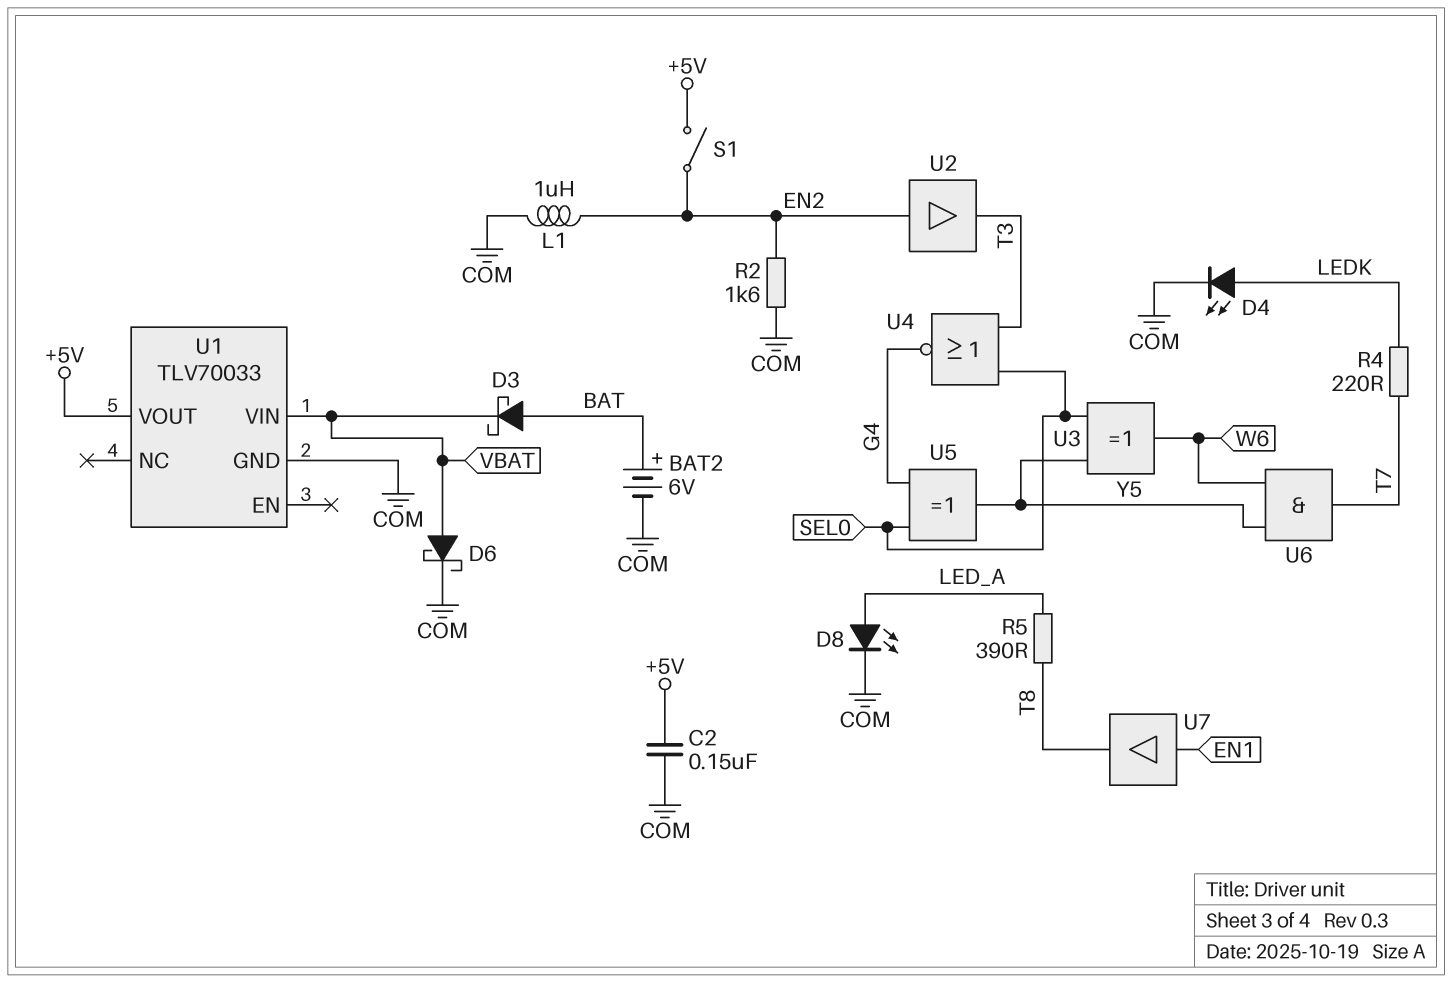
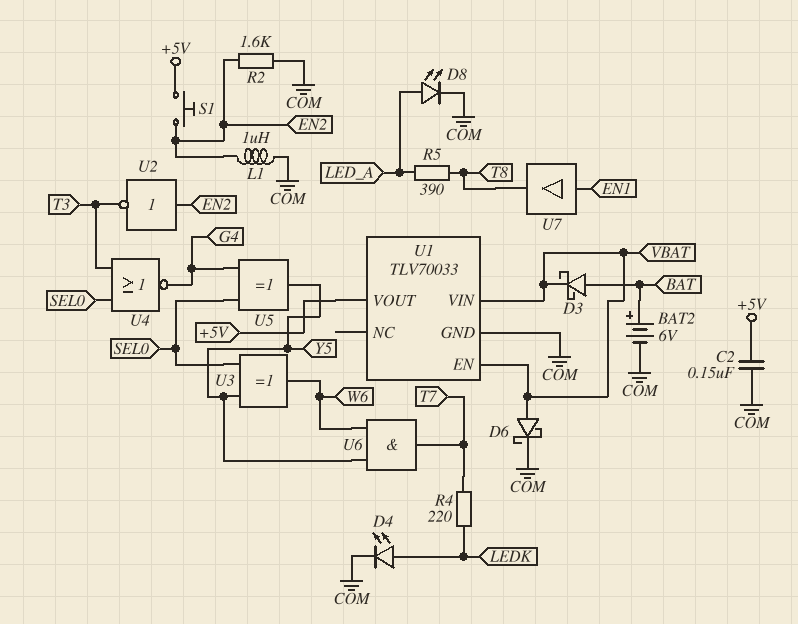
S1: switch (+5V, EN2) -> button (+5V, EN2)
U1 pin EN: none -> VBAT
U2: buffer (in EN2, out T3) -> NOT (in EN2, out T3)

